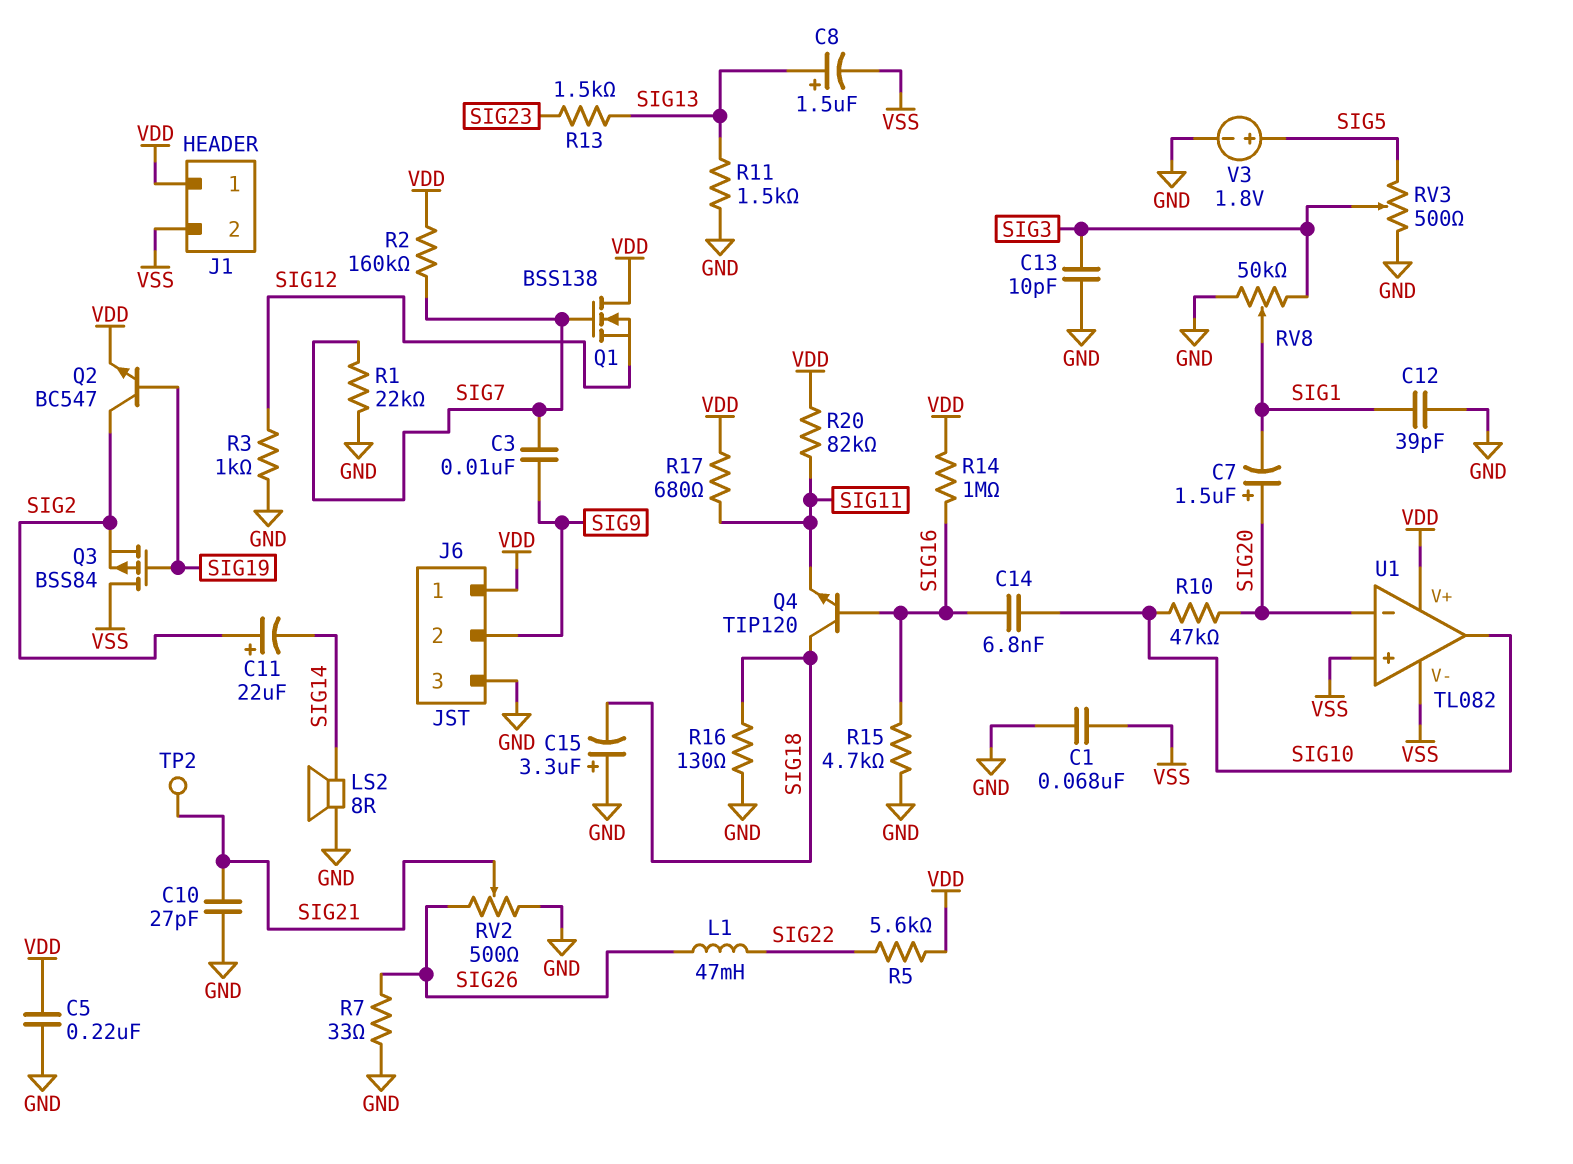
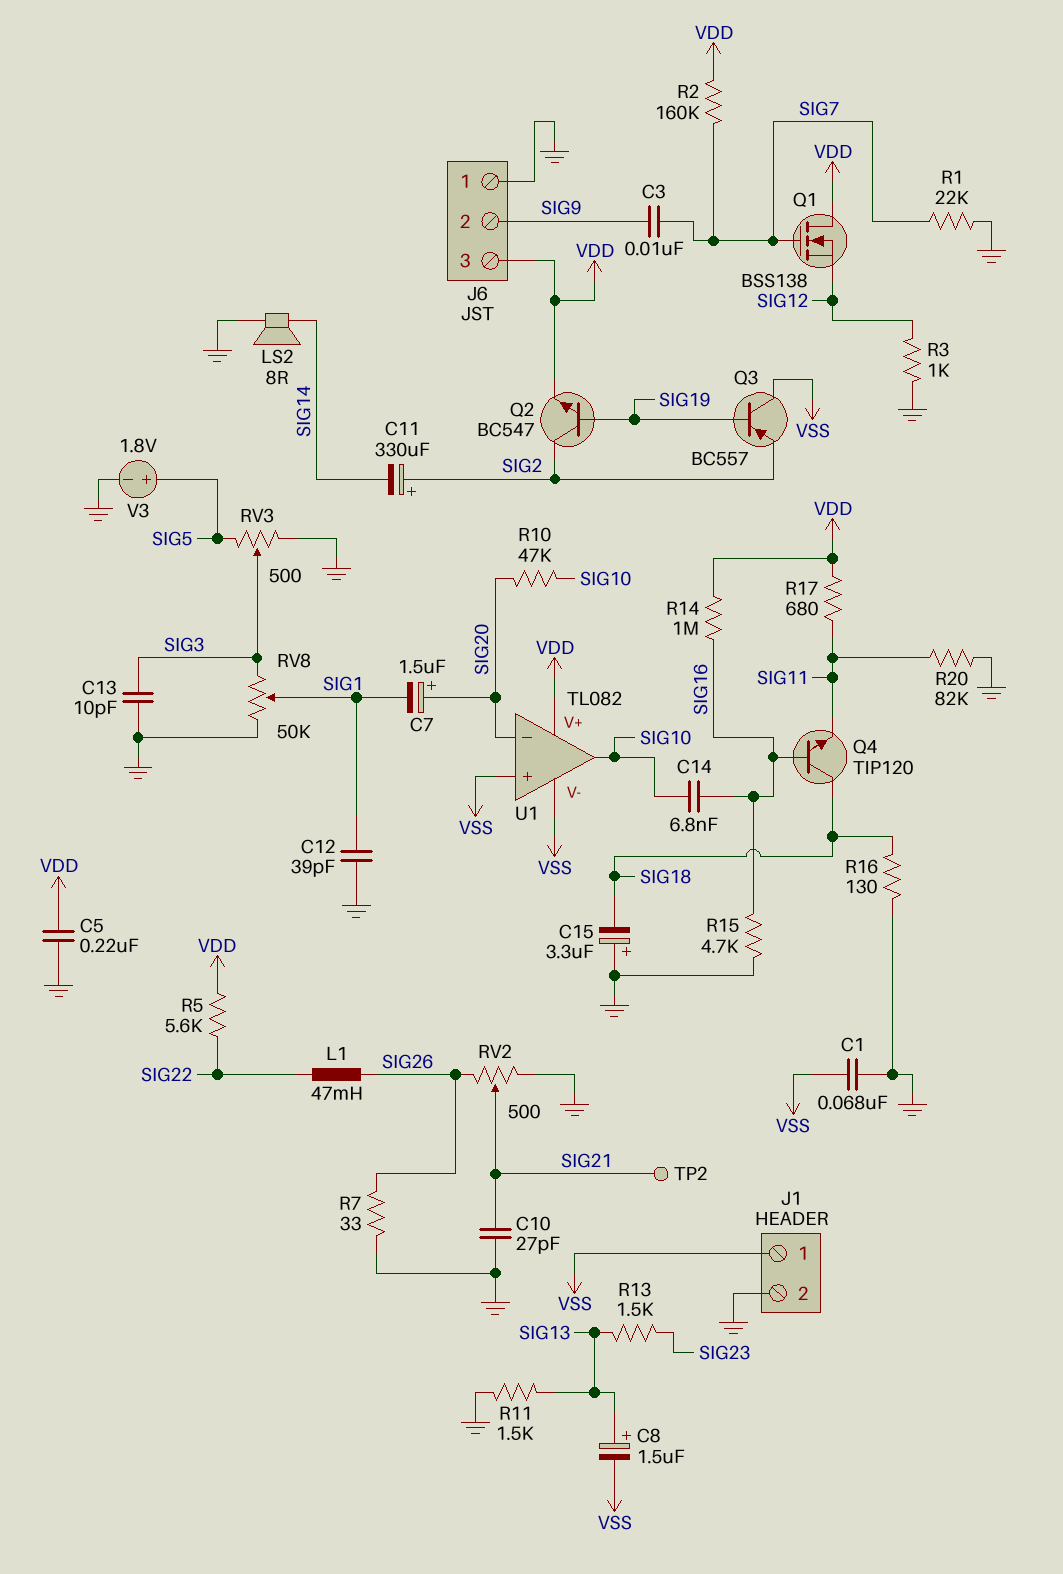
C11: 22uF (plus SIG2, minus SIG14) -> 330uF (plus SIG2, minus SIG14)
J1 pin 1: VDD -> VSS
J1 pin 2: VSS -> GND
J6 pin 1: VDD -> GND
J6 pin 3: GND -> VDD
Q3: PMOS BSS84 (G SIG19, D VSS, S SIG2) -> PNP BC557 (B SIG19, C VSS, E SIG2)
R20: 82k (SIG11, VDD) -> 82k (GND, SIG11)

